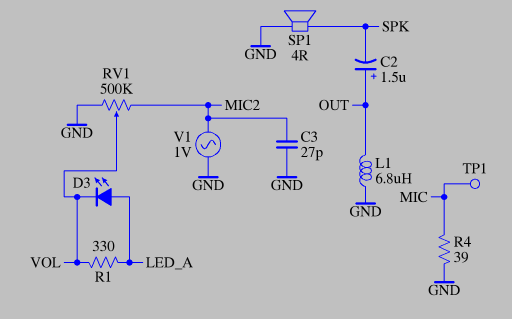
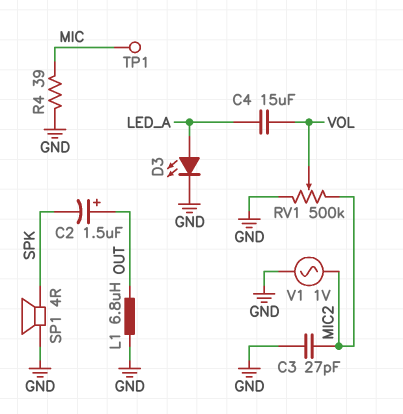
C4: none -> 15uF (LED_A, VOL)
D3: LED (A LED_A, K VOL) -> LED (A LED_A, K GND)
R1: 330 (LED_A, VOL) -> none

